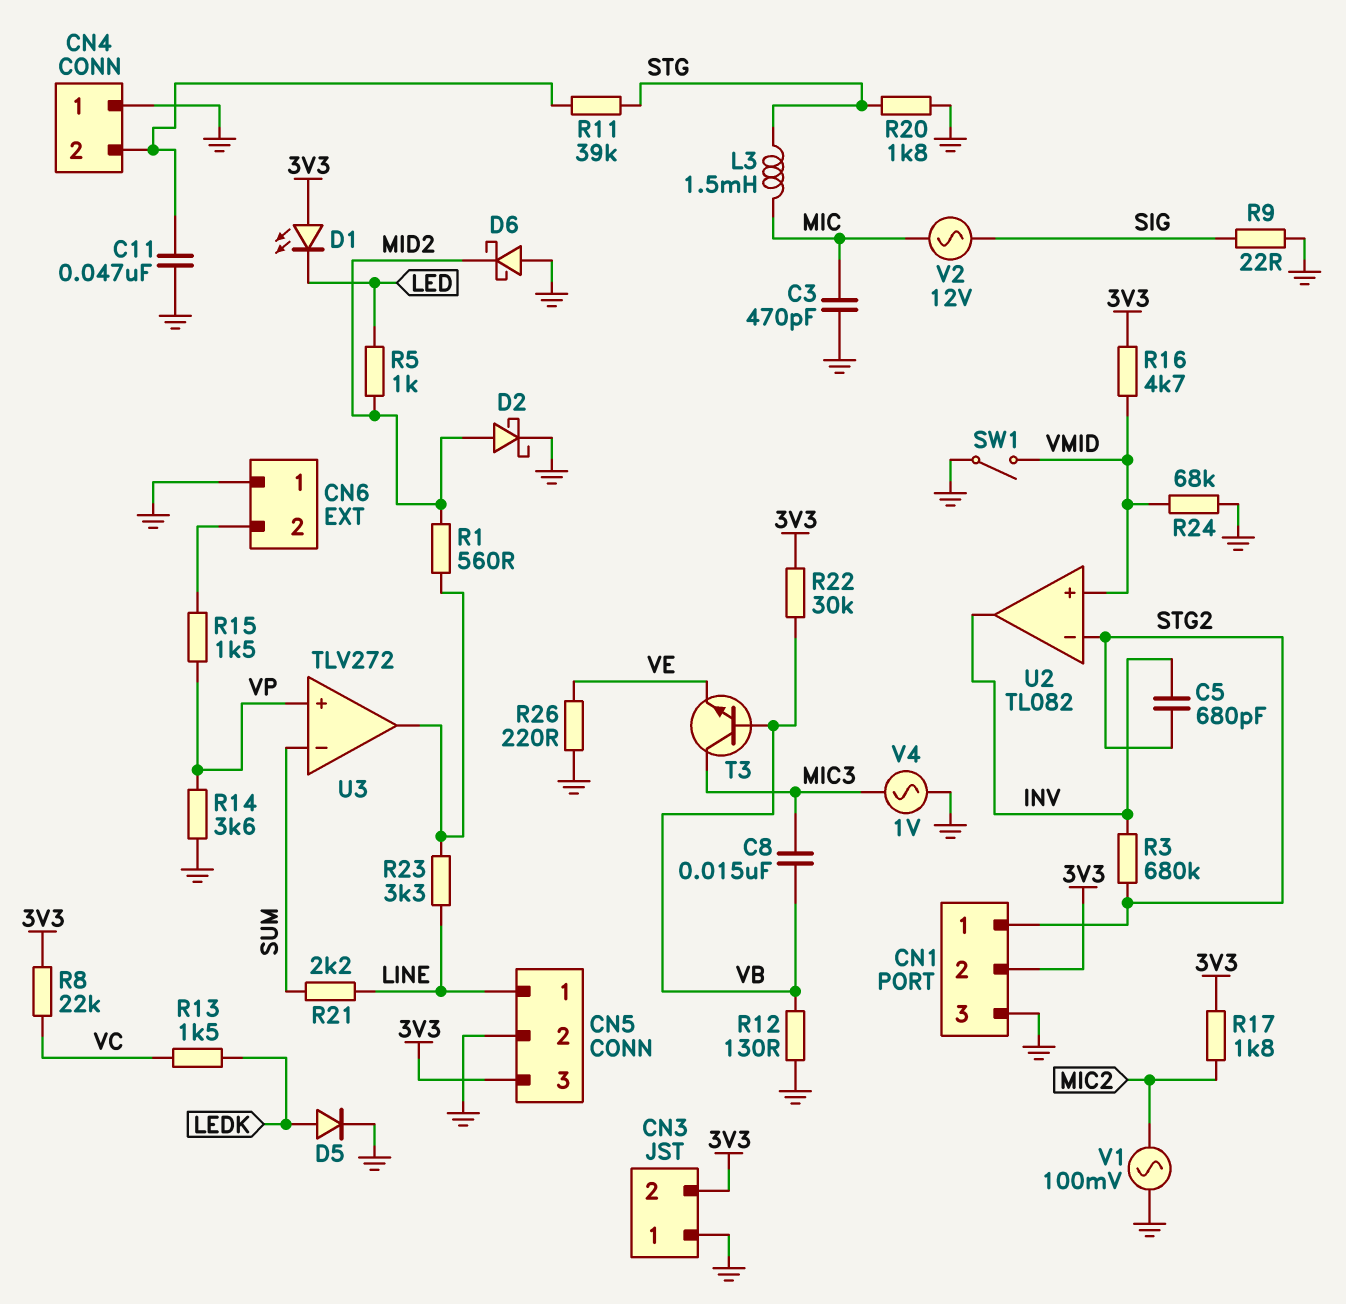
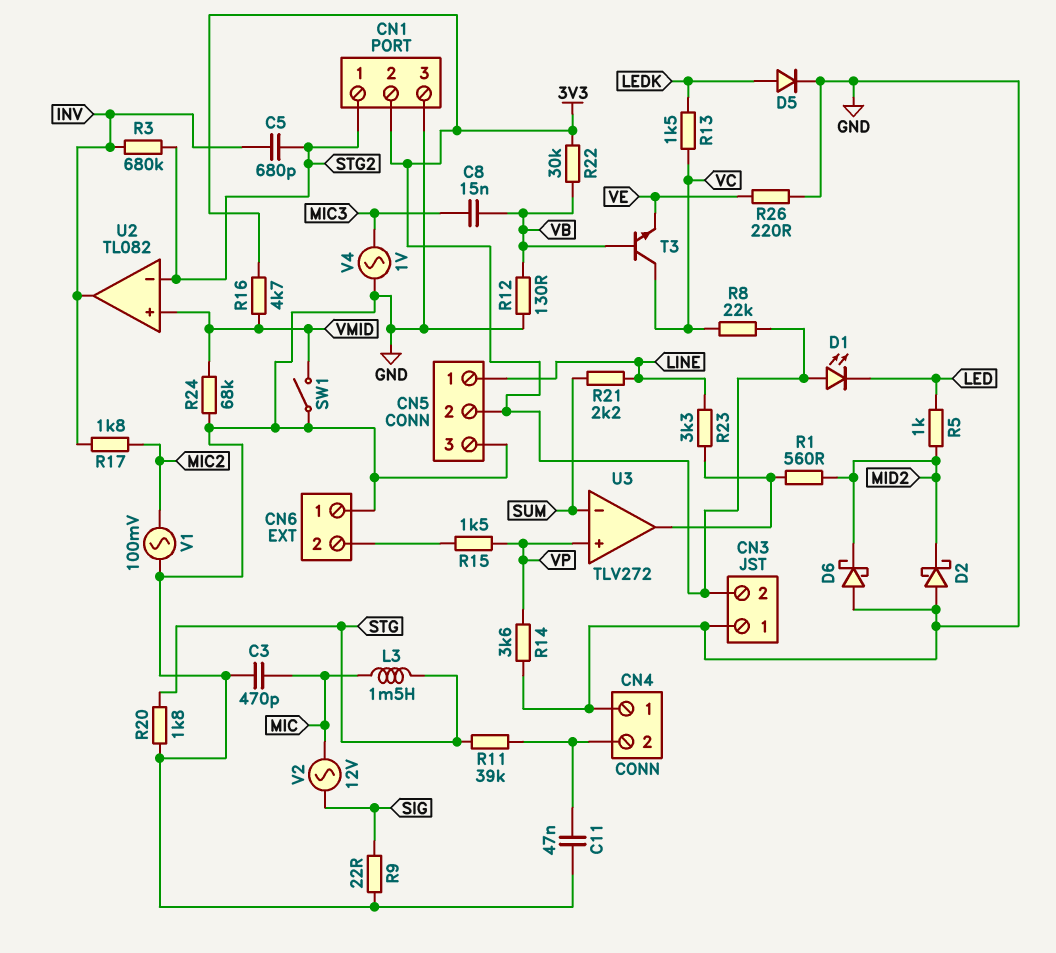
CN5 pin 2: GND -> 3V3
CN5 pin 3: 3V3 -> GND
D2: schottky (A MID2, K GND) -> schottky (A GND, K MID2)
R17: 1.8k (3V3, MIC2) -> 1.8k (INV, MIC2)
T3: NPN (B VB, C MIC3, E VE) -> NPN (B VB, C VC, E VE)

